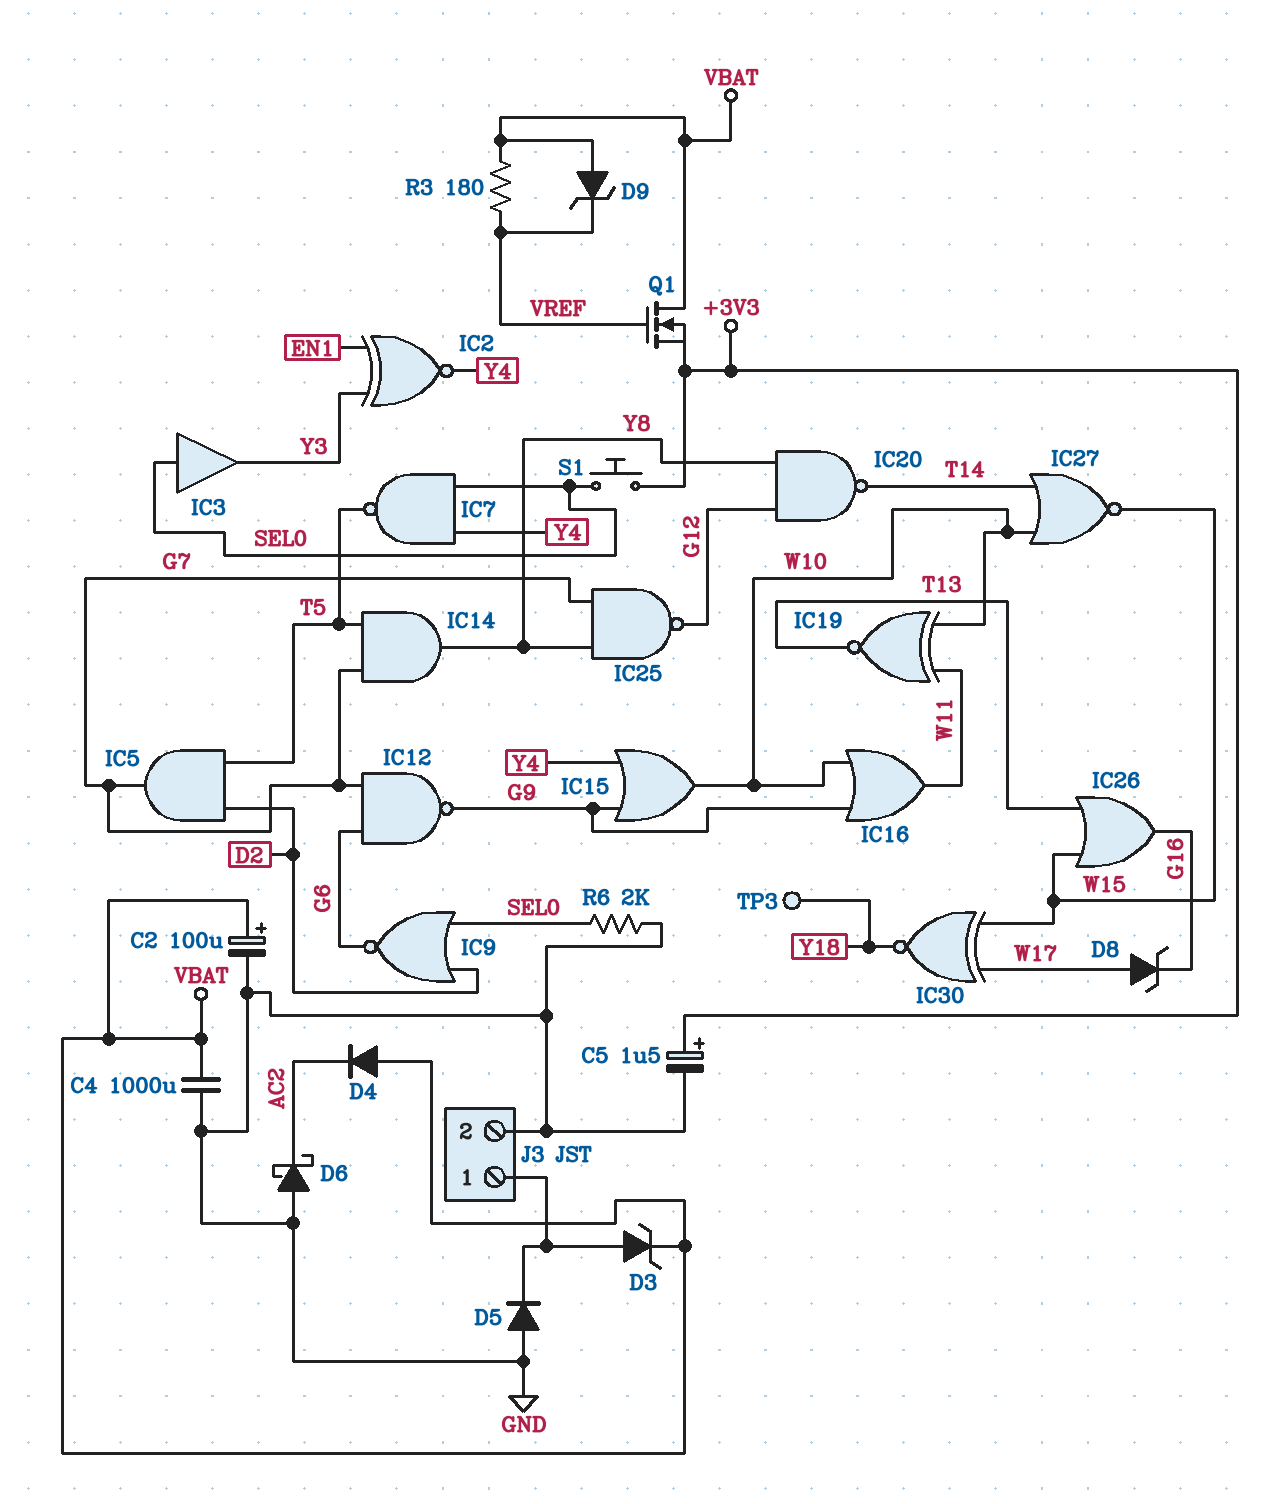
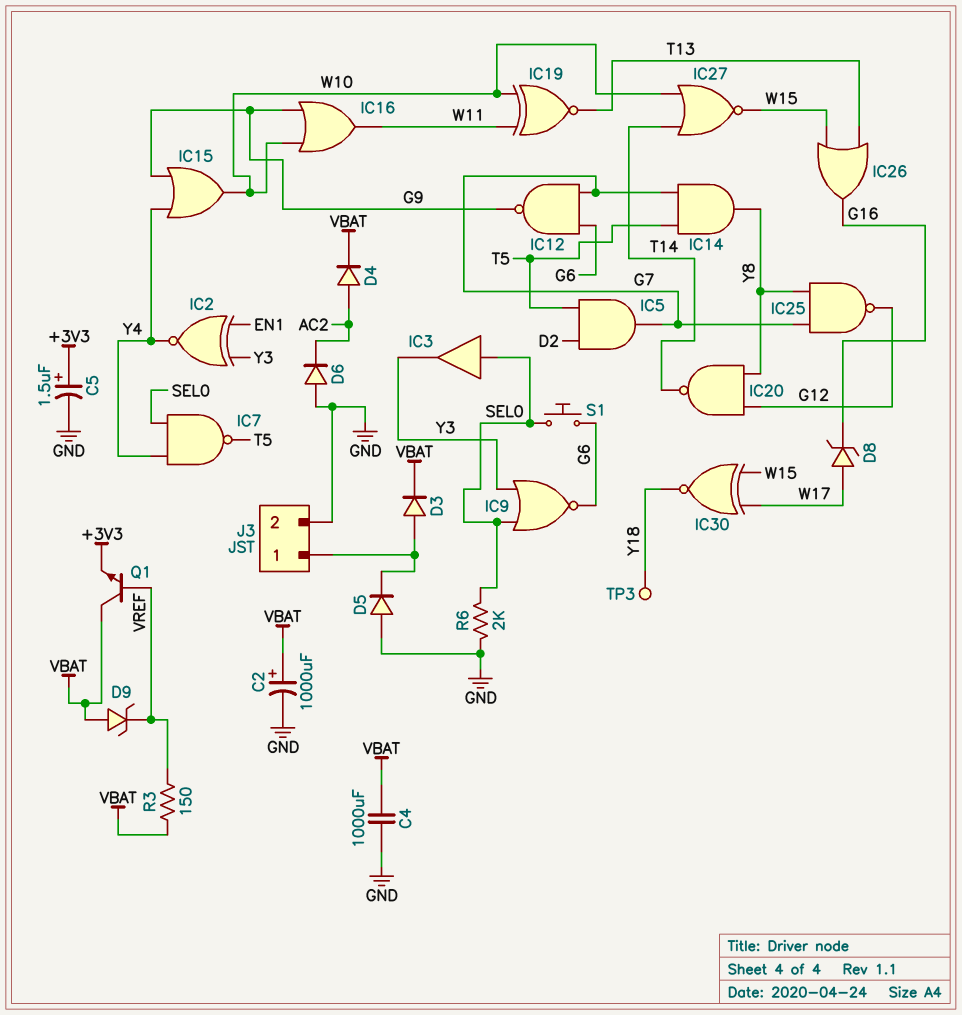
C2: 100uF (plus VBAT, minus GND) -> 1000uF (plus VBAT, minus GND)
D3: zener (A J3/1, K VBAT) -> diode (A J3/1, K VBAT)
D4: diode (A VBAT, K AC2) -> diode (A AC2, K VBAT)
D6: schottky (A GND, K AC2) -> diode (A GND, K AC2)
IC9: NOR (in D2, in SEL0, out G6) -> NOR (in SEL0, in Y3, out G6)
Q1: NMOS (G VREF, D VBAT, S +3V3) -> NPN (B VREF, C VBAT, E +3V3)
R3: 180 (VBAT, VREF) -> 150 (VBAT, VREF)
S1: button (+3V3, SEL0) -> button (G6, SEL0)

